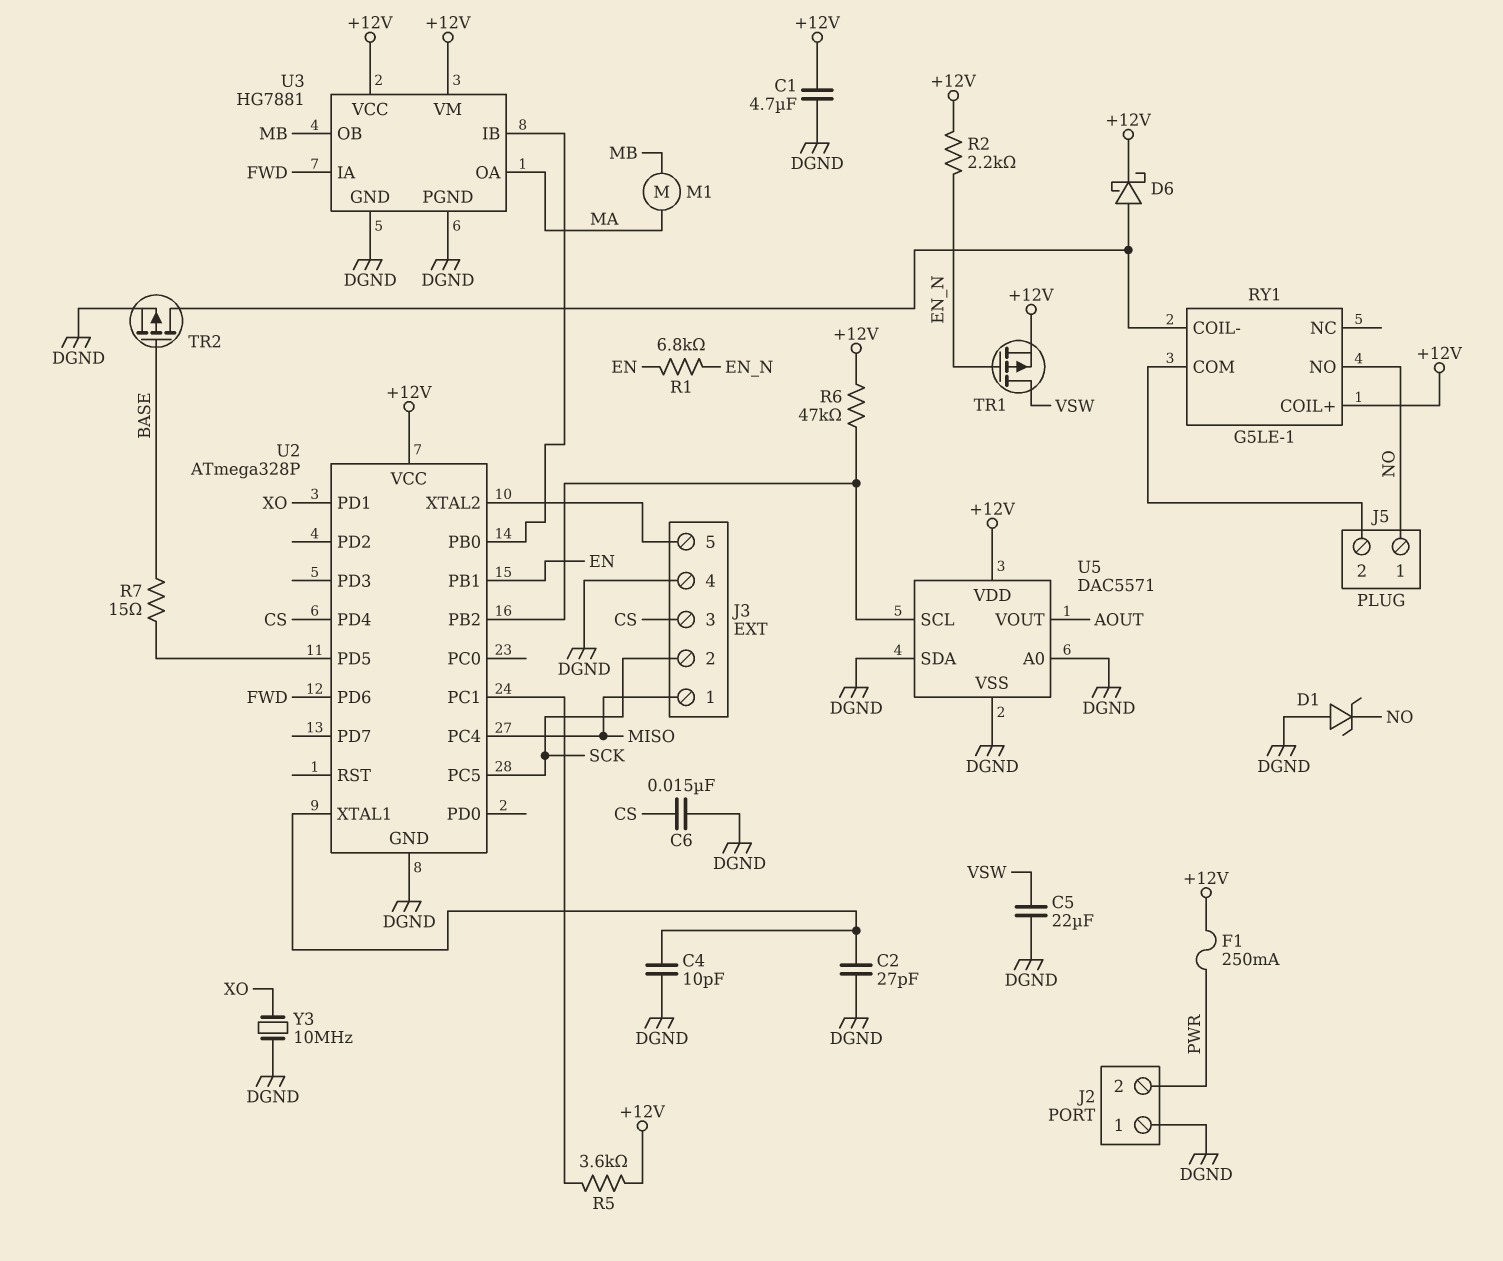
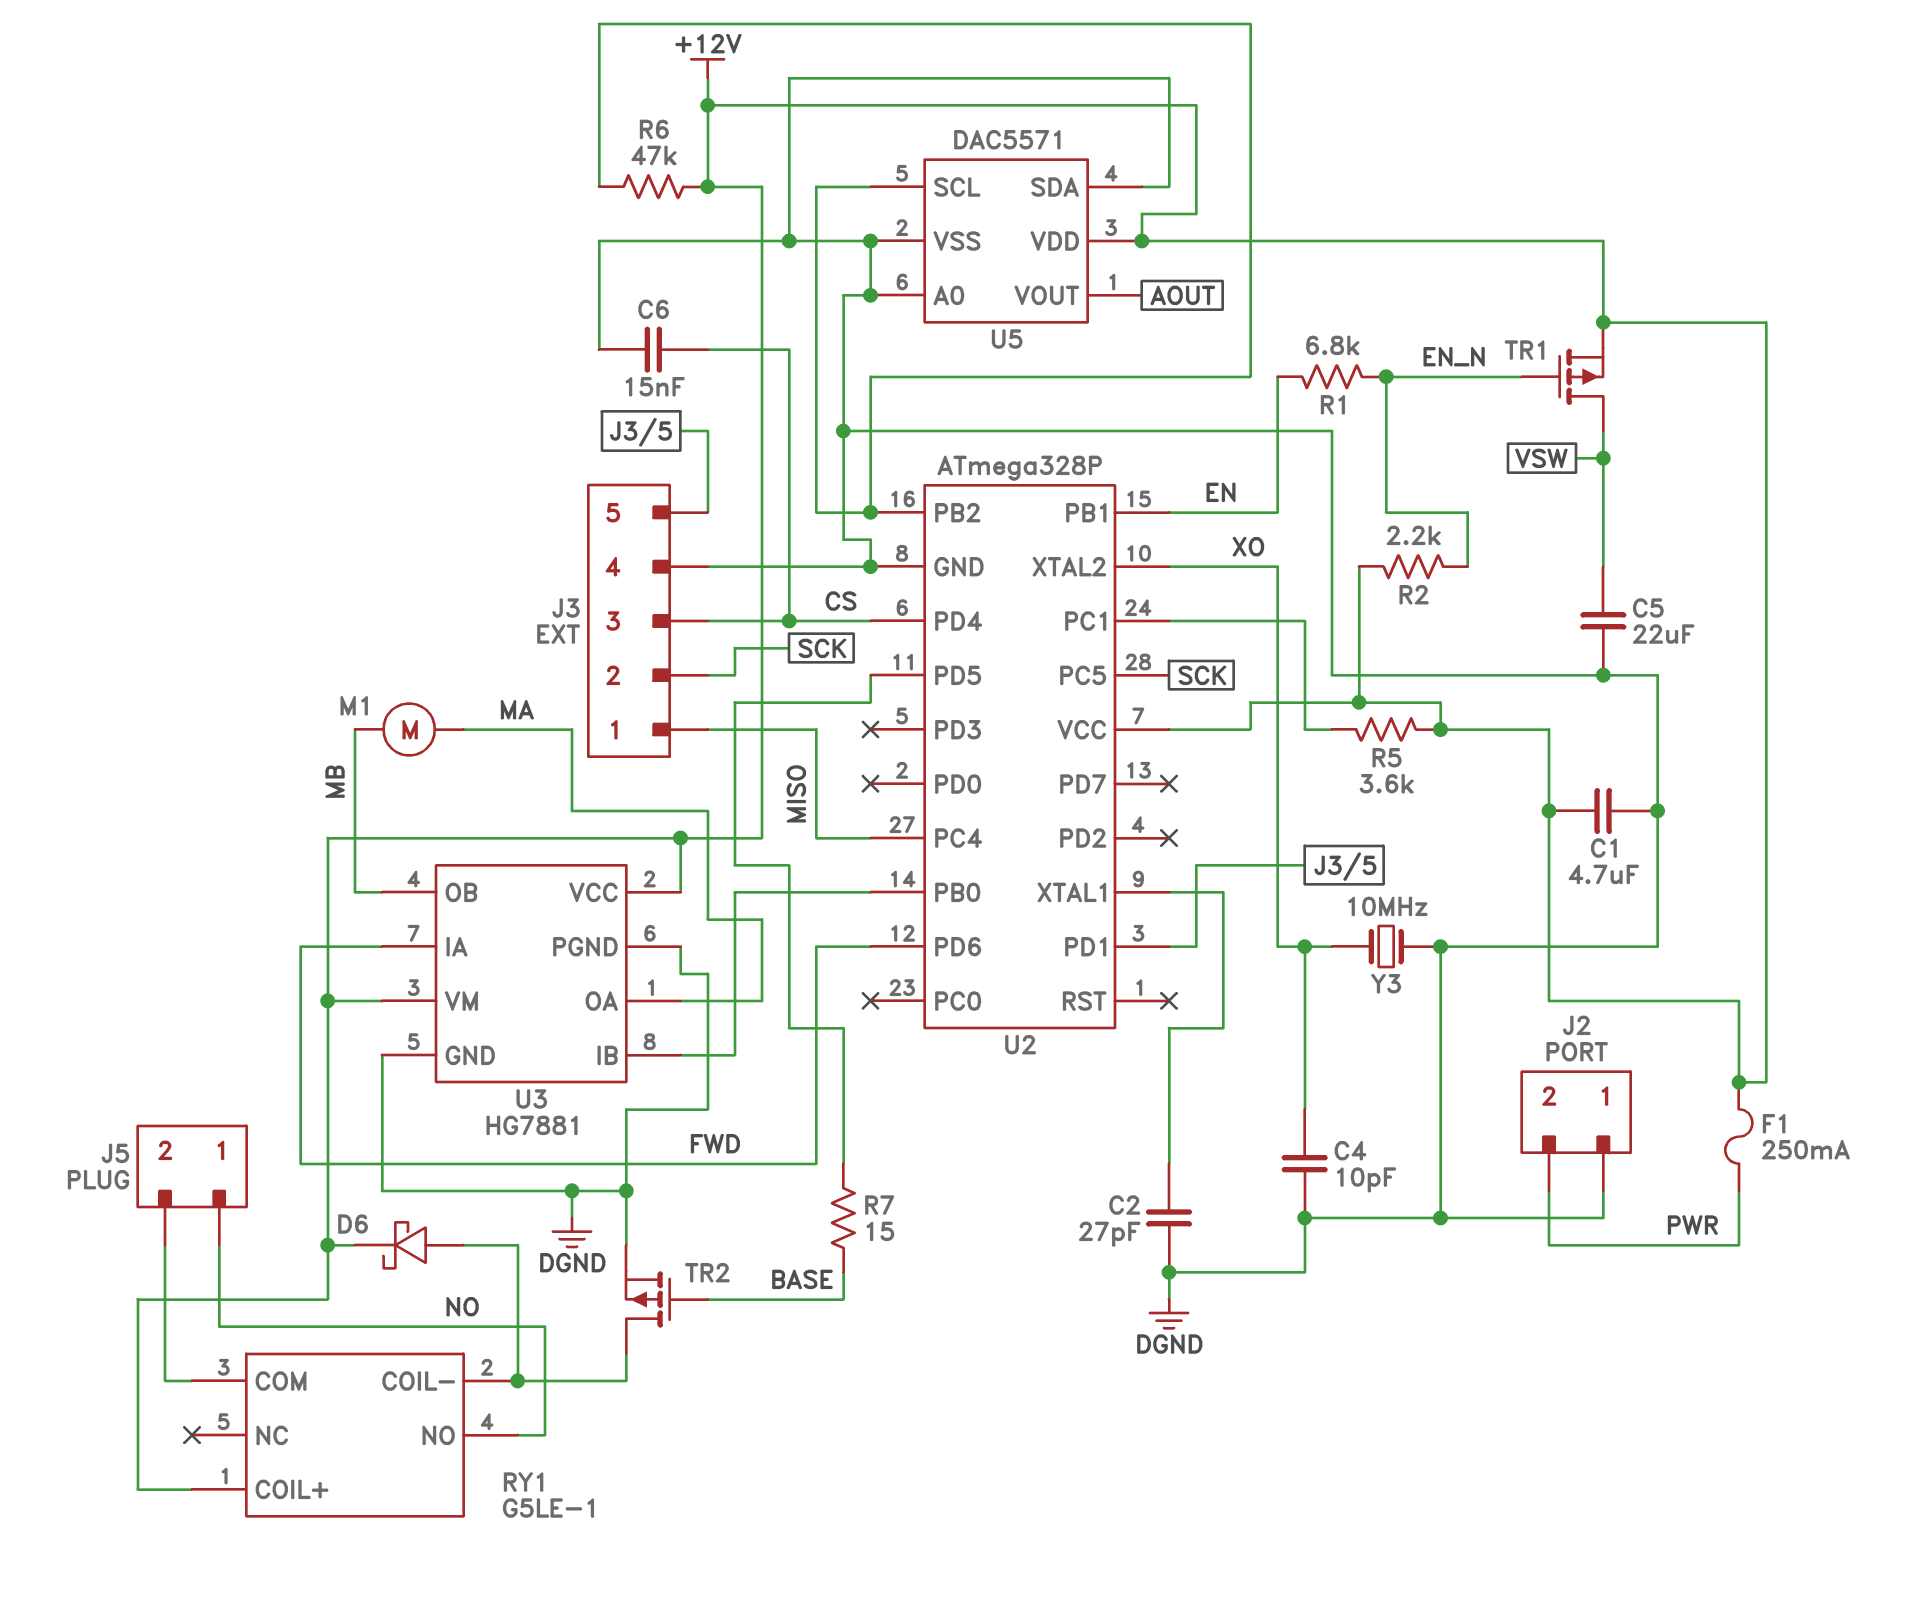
C4: 10pF (DGND, U2/XTAL1) -> 10pF (DGND, XO)
D1: zener (A DGND, K NO) -> none
U2 pin PD1: XO -> J3/5
U2 pin XTAL2: J3/5 -> XO

